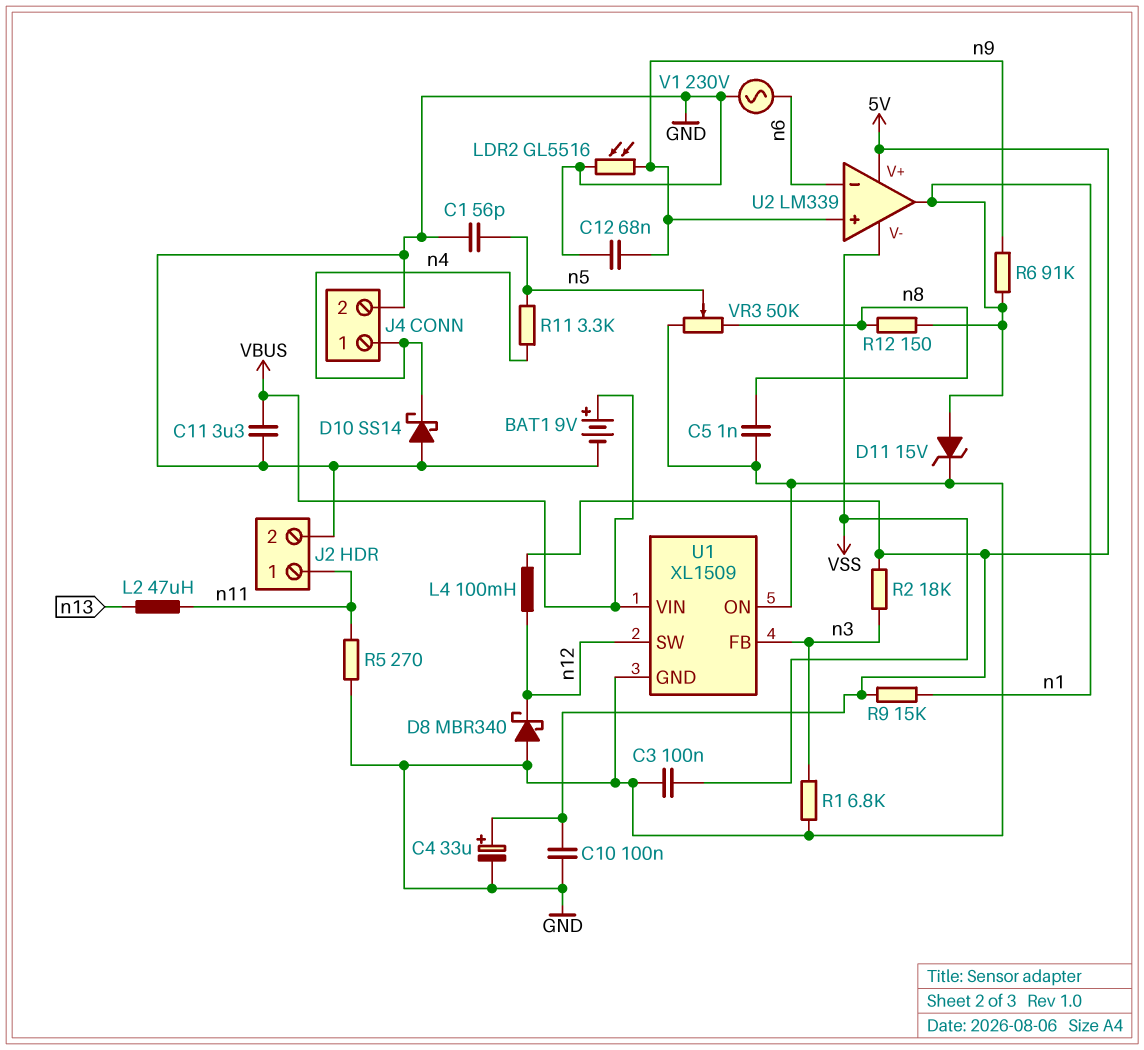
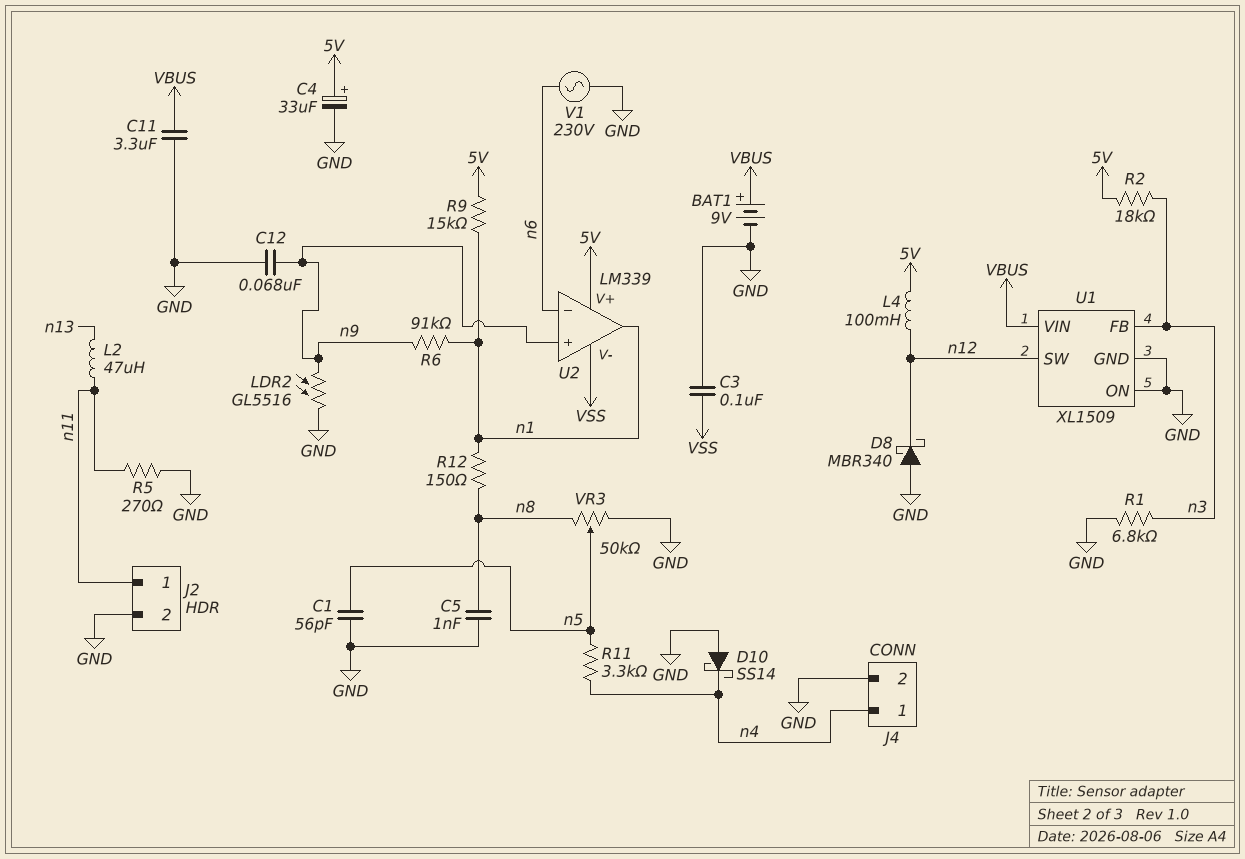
C10: 100nF (5V, GND) -> none
D11: zener 15V (A n1, K GND) -> none

